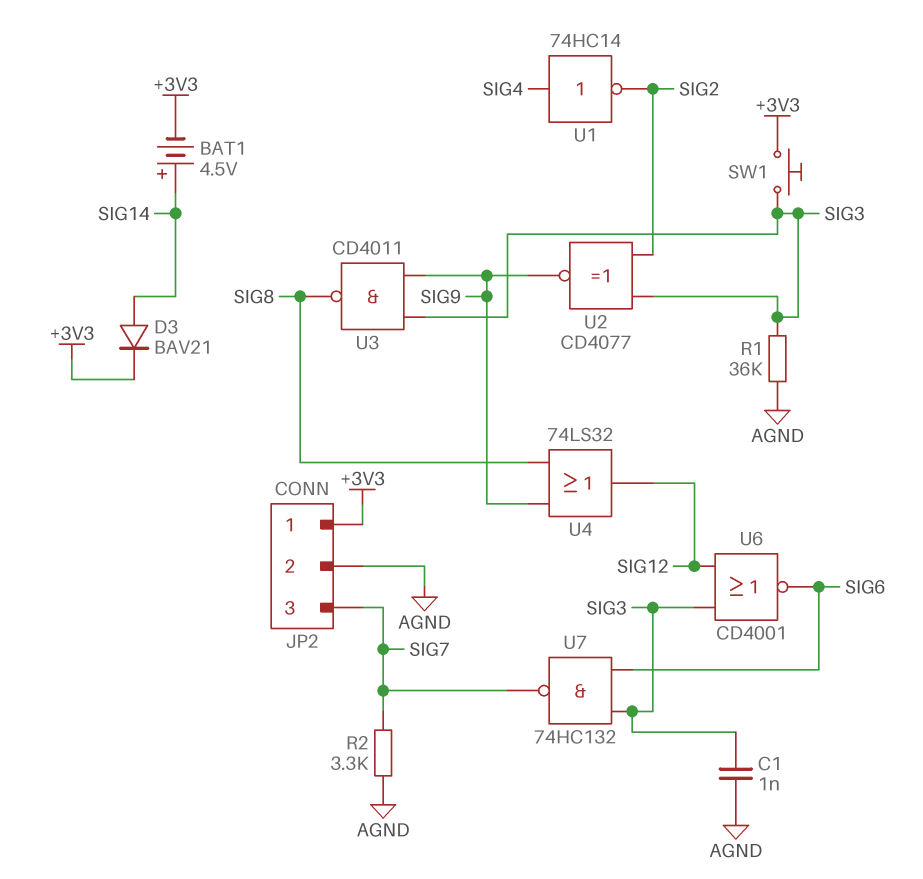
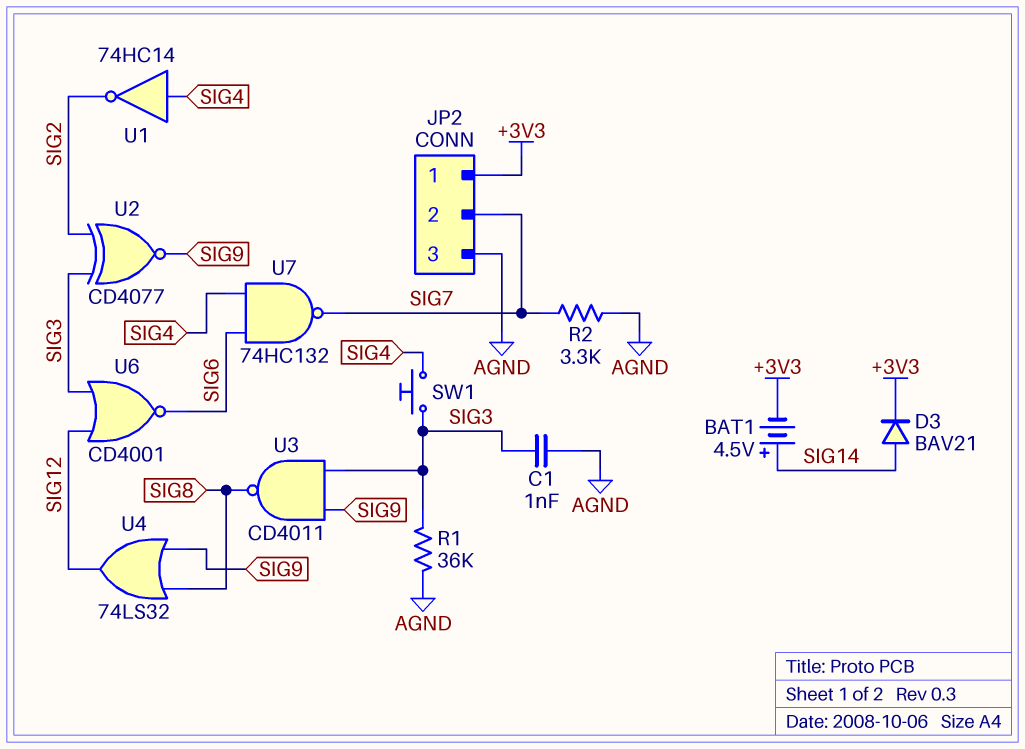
JP2 pin 2: AGND -> SIG7
JP2 pin 3: SIG7 -> AGND
SW1: button (+3V3, SIG3) -> button (SIG3, SIG4)
U7: NAND 74HC132 (in SIG3, in SIG6, out SIG7) -> NAND 74HC132 (in SIG4, in SIG6, out SIG7)

